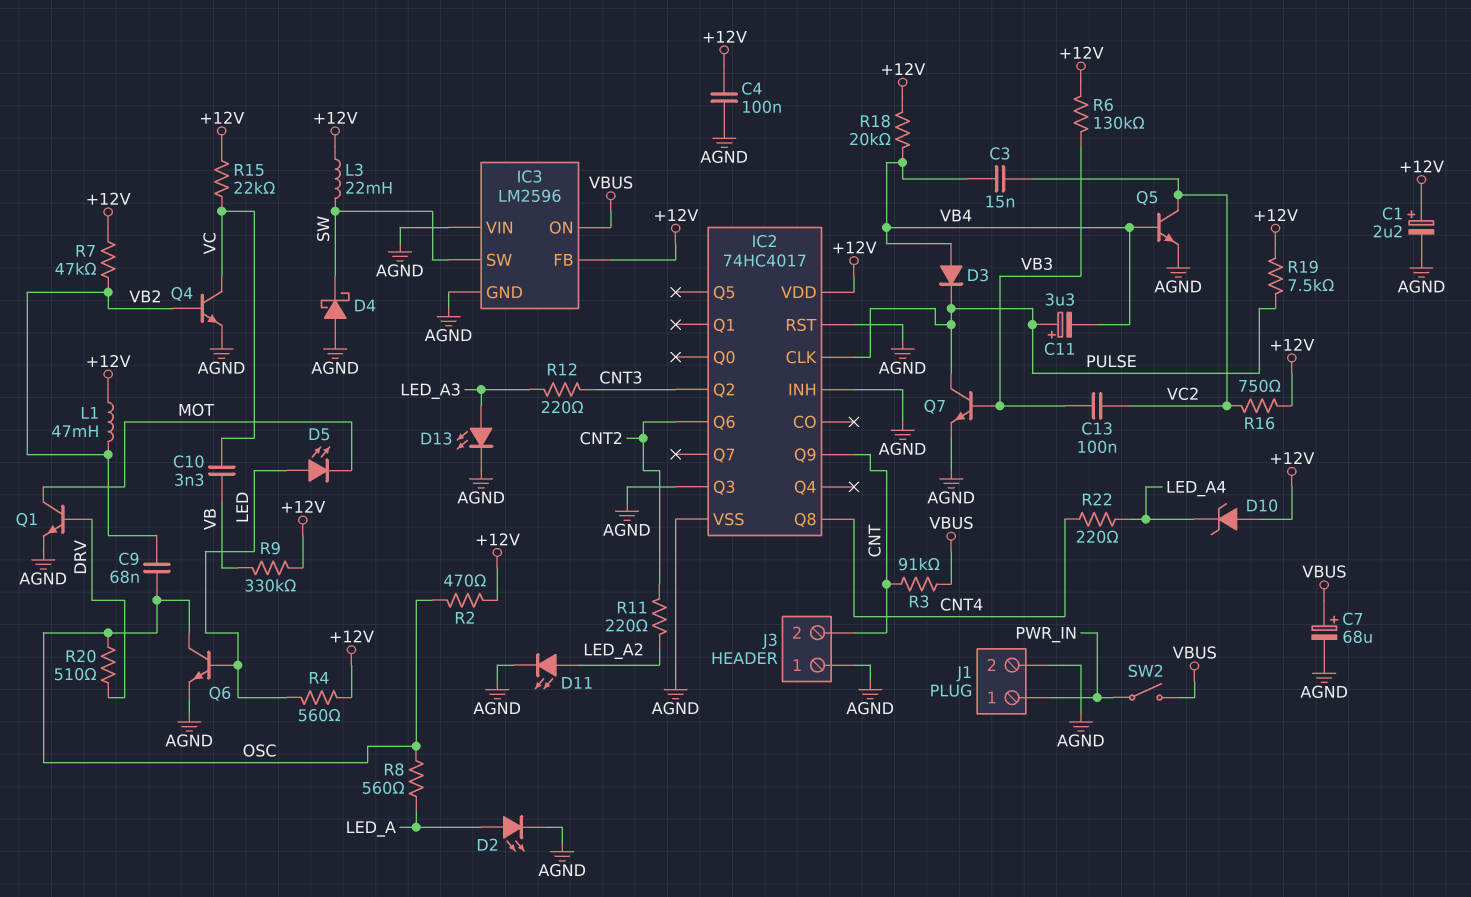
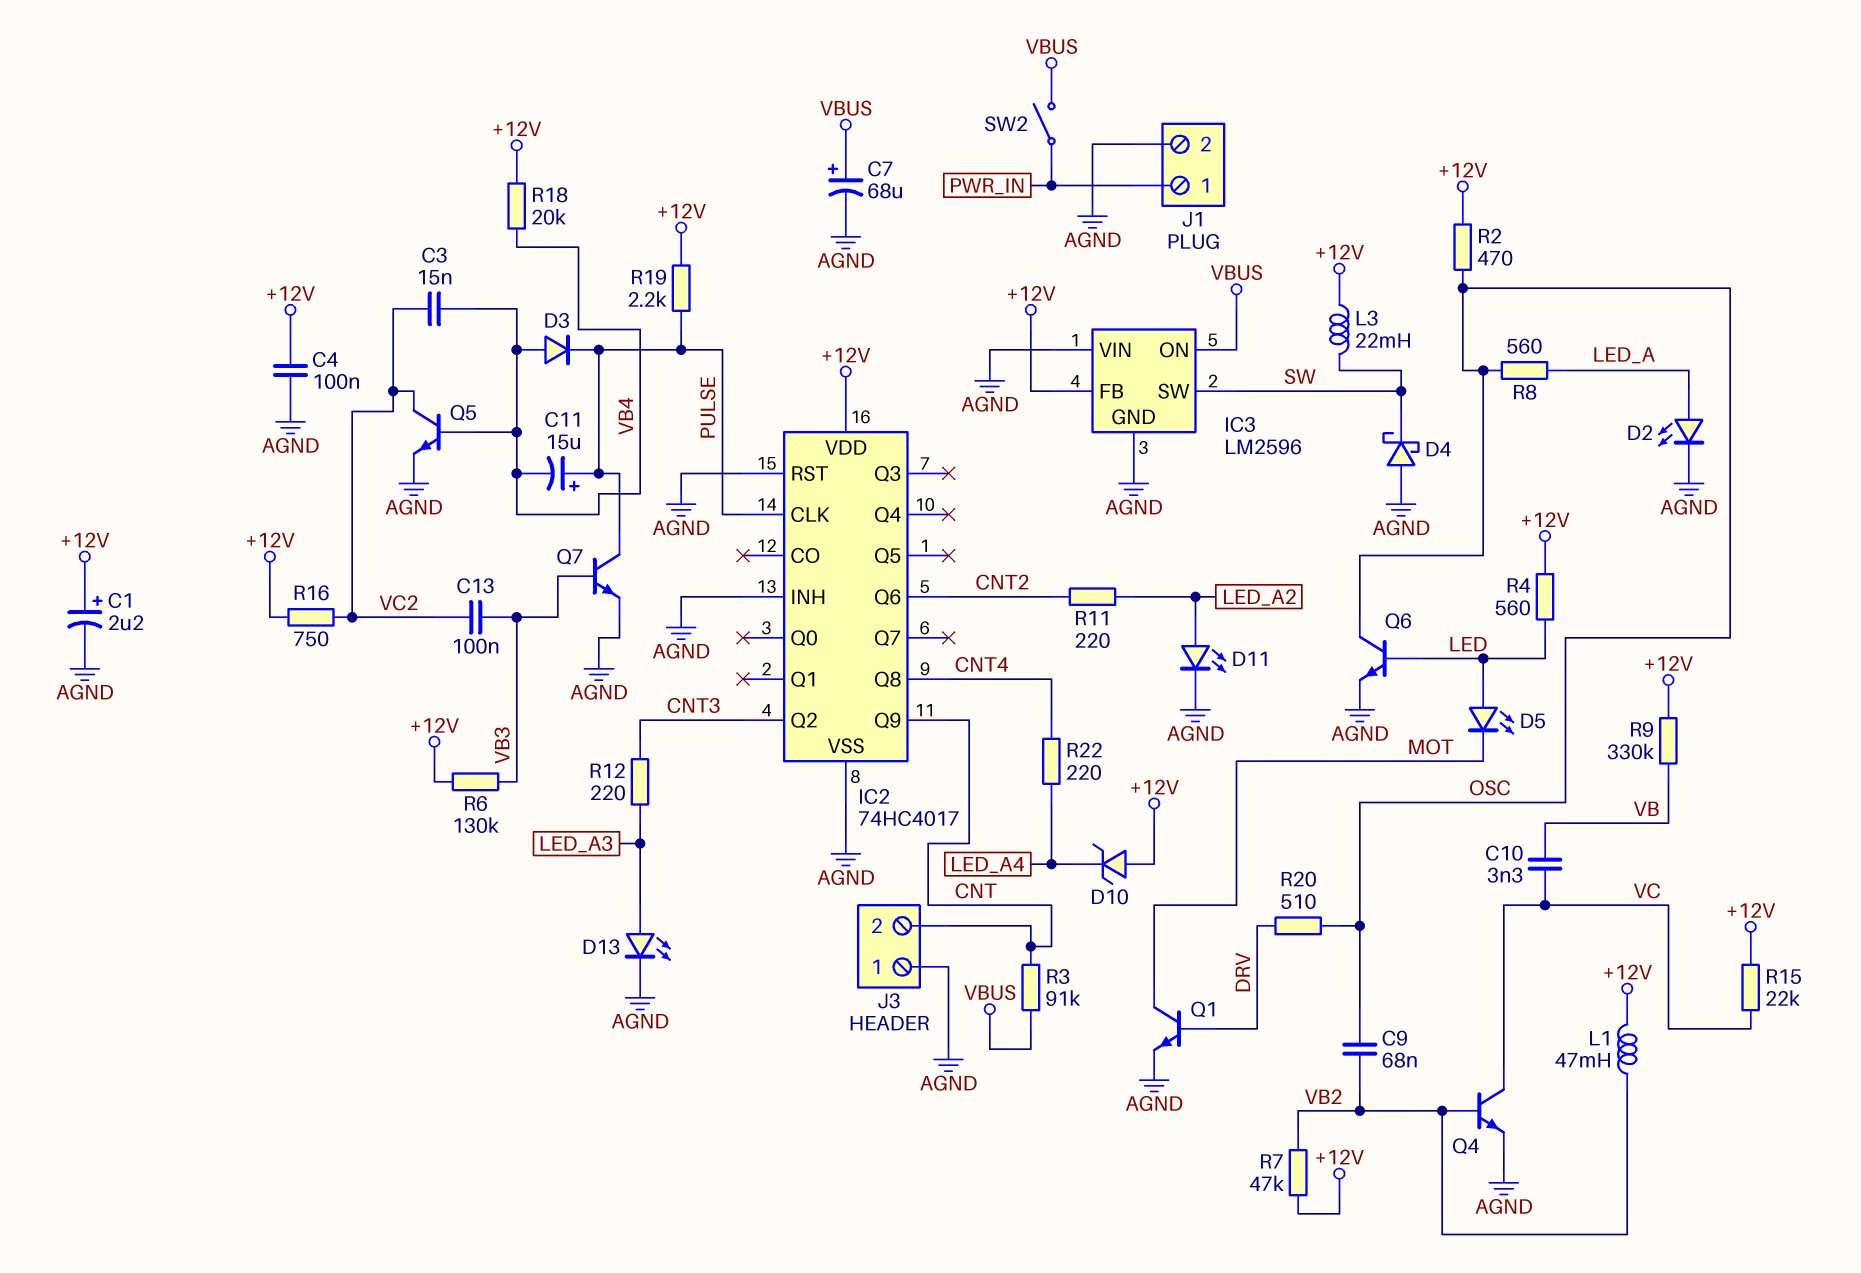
C11: 3.3uF (plus PULSE, minus VB4) -> 15uF (plus PULSE, minus VB4)
IC2 pin Q3: AGND -> none
R19: 7.5k (+12V, PULSE) -> 2.2k (+12V, PULSE)

